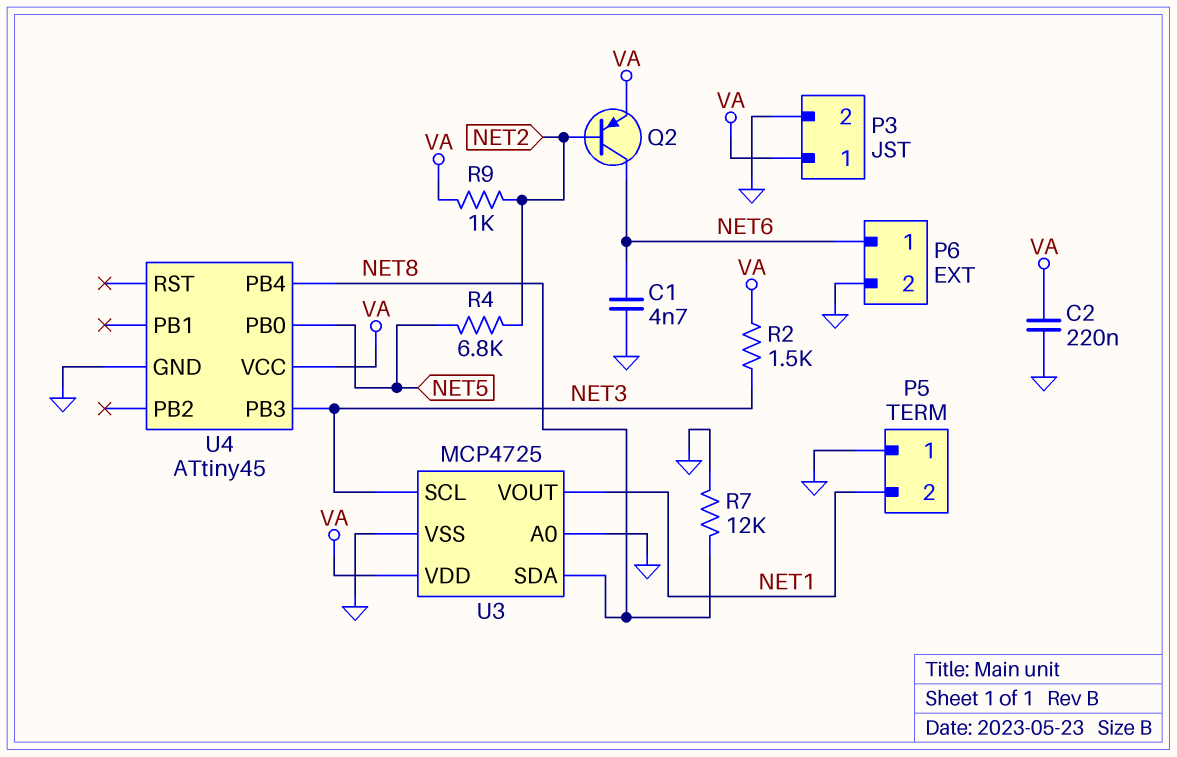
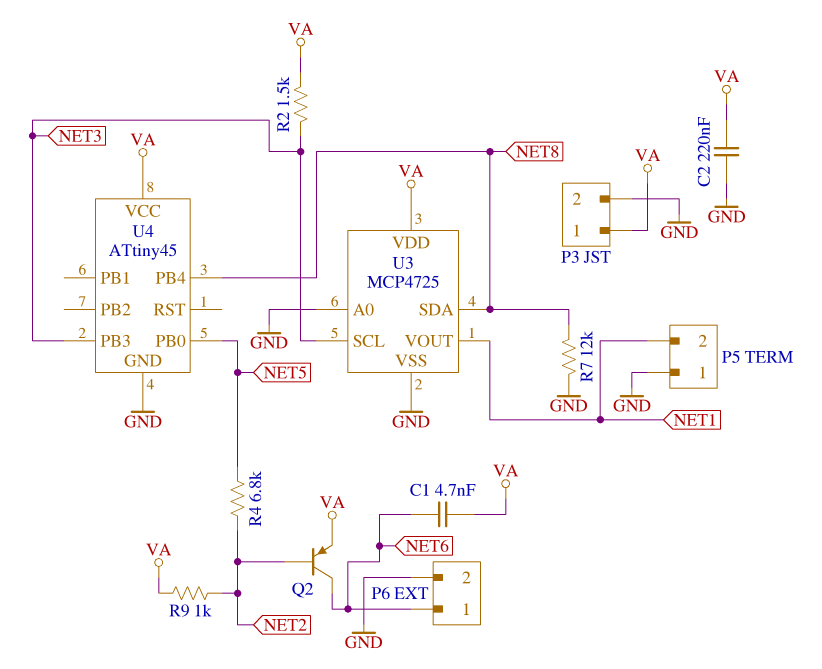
C1: 4.7nF (GND, NET6) -> 4.7nF (NET6, VA)

